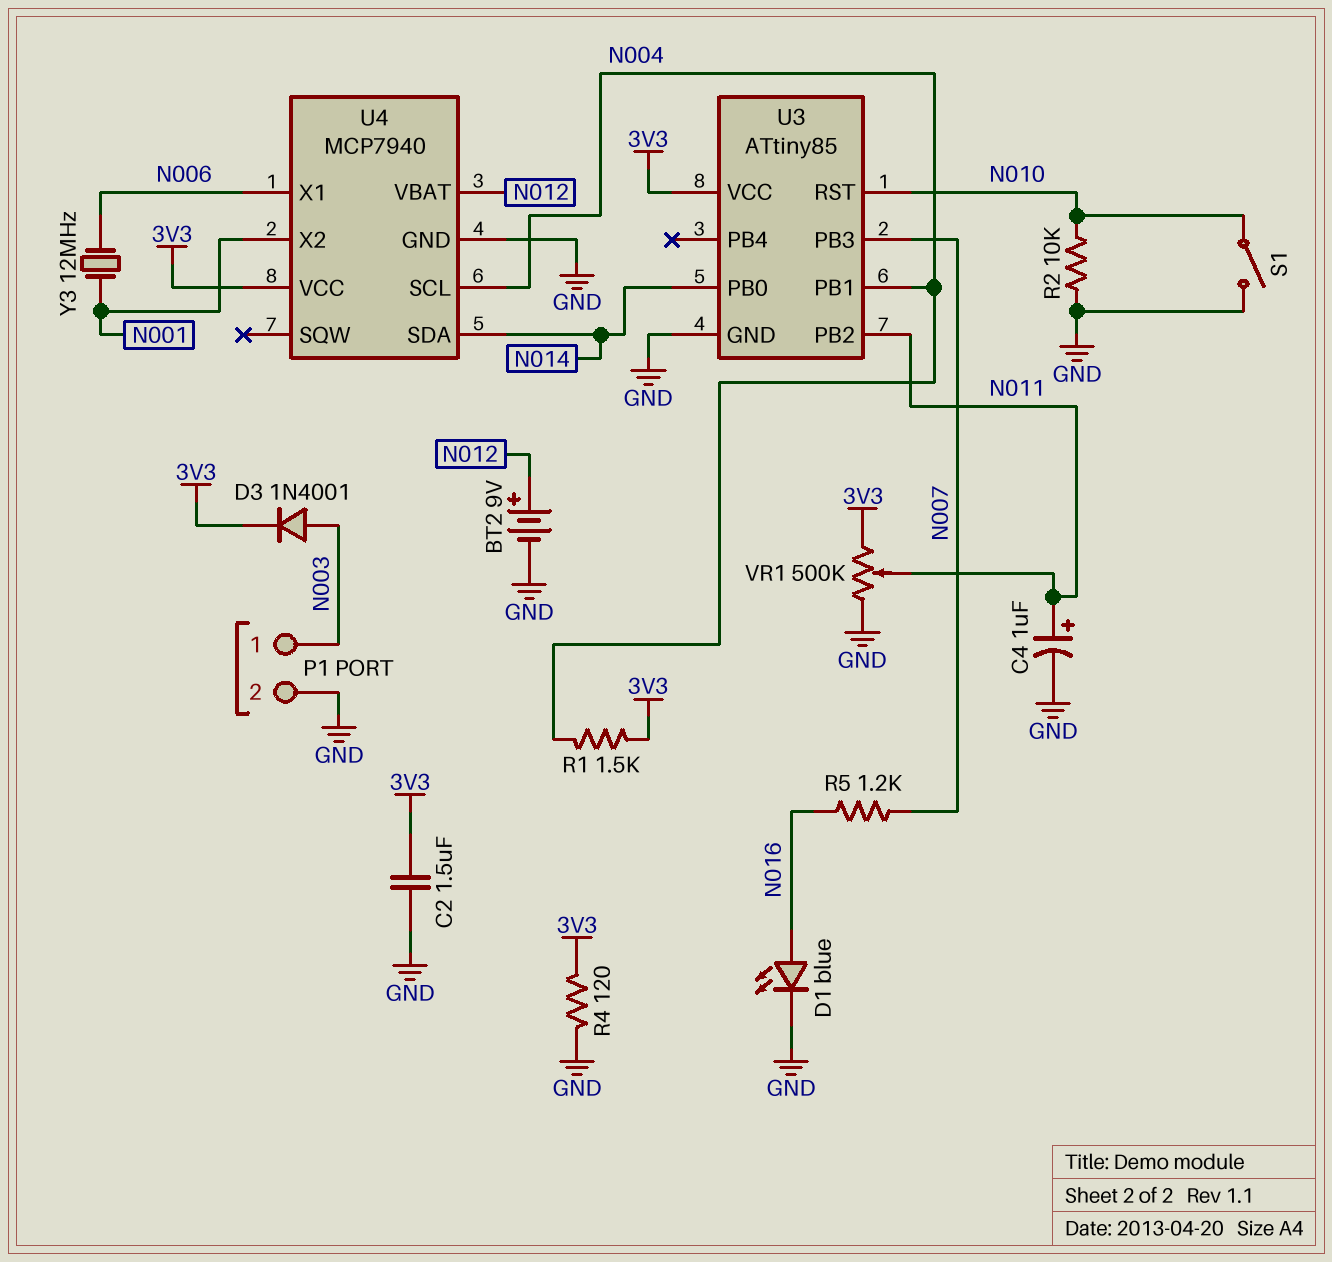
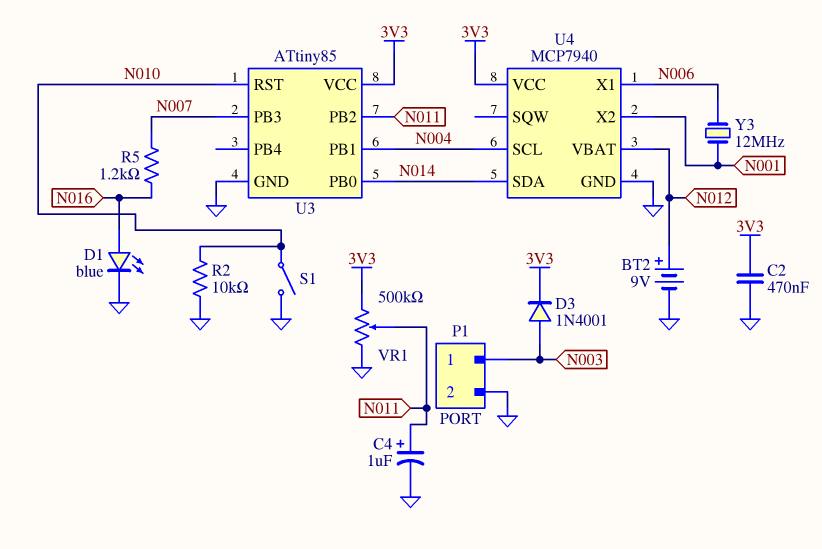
C2: 1.5uF (3V3, GND) -> 470nF (3V3, GND)
R1: 1.5k (3V3, N004) -> none
R4: 120 (3V3, GND) -> none

